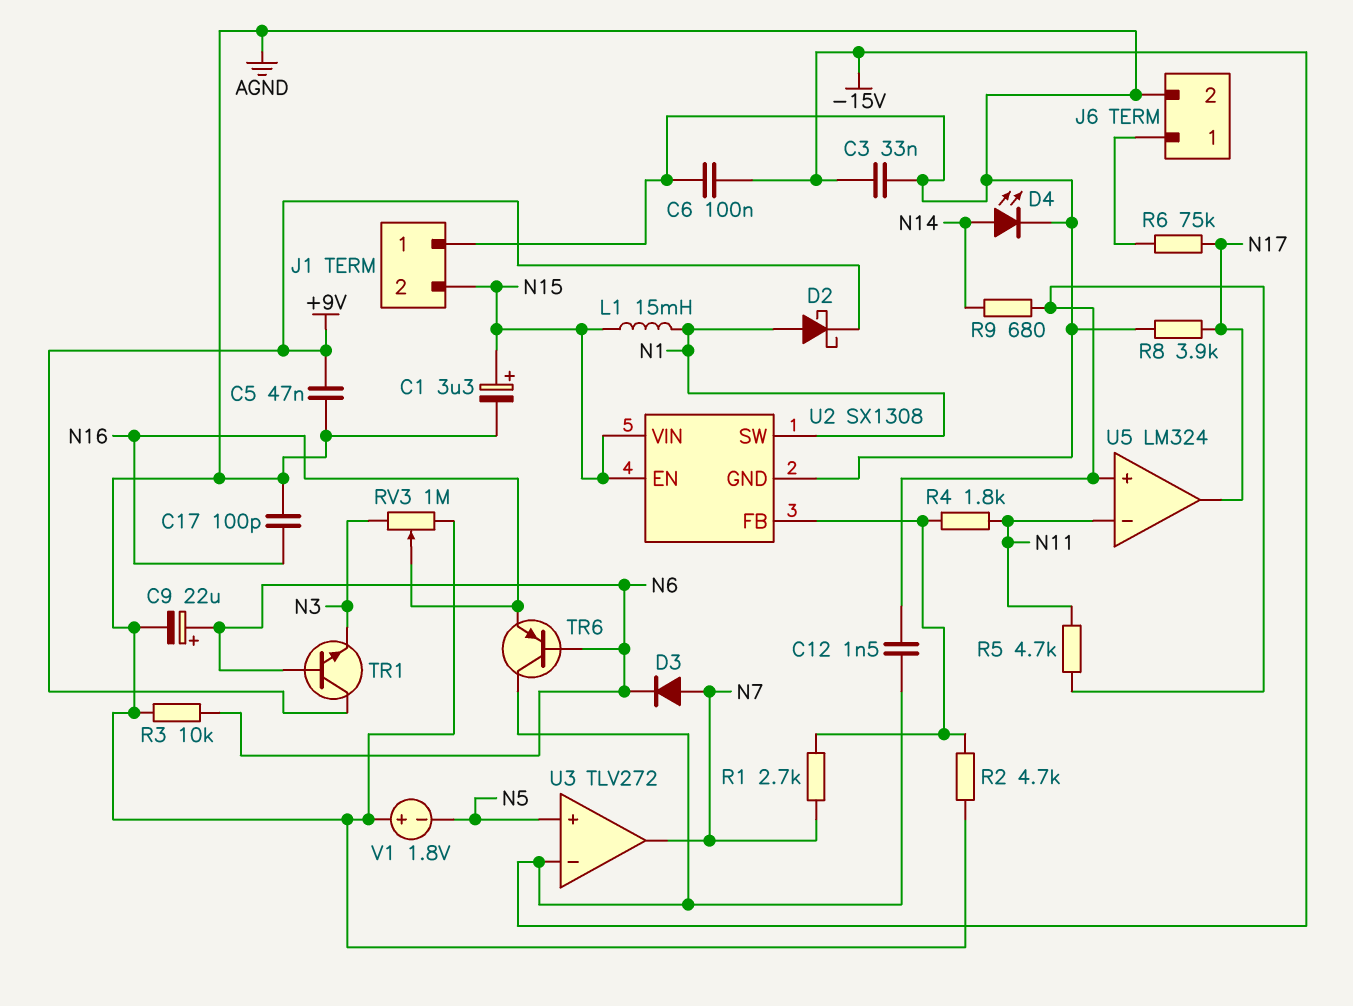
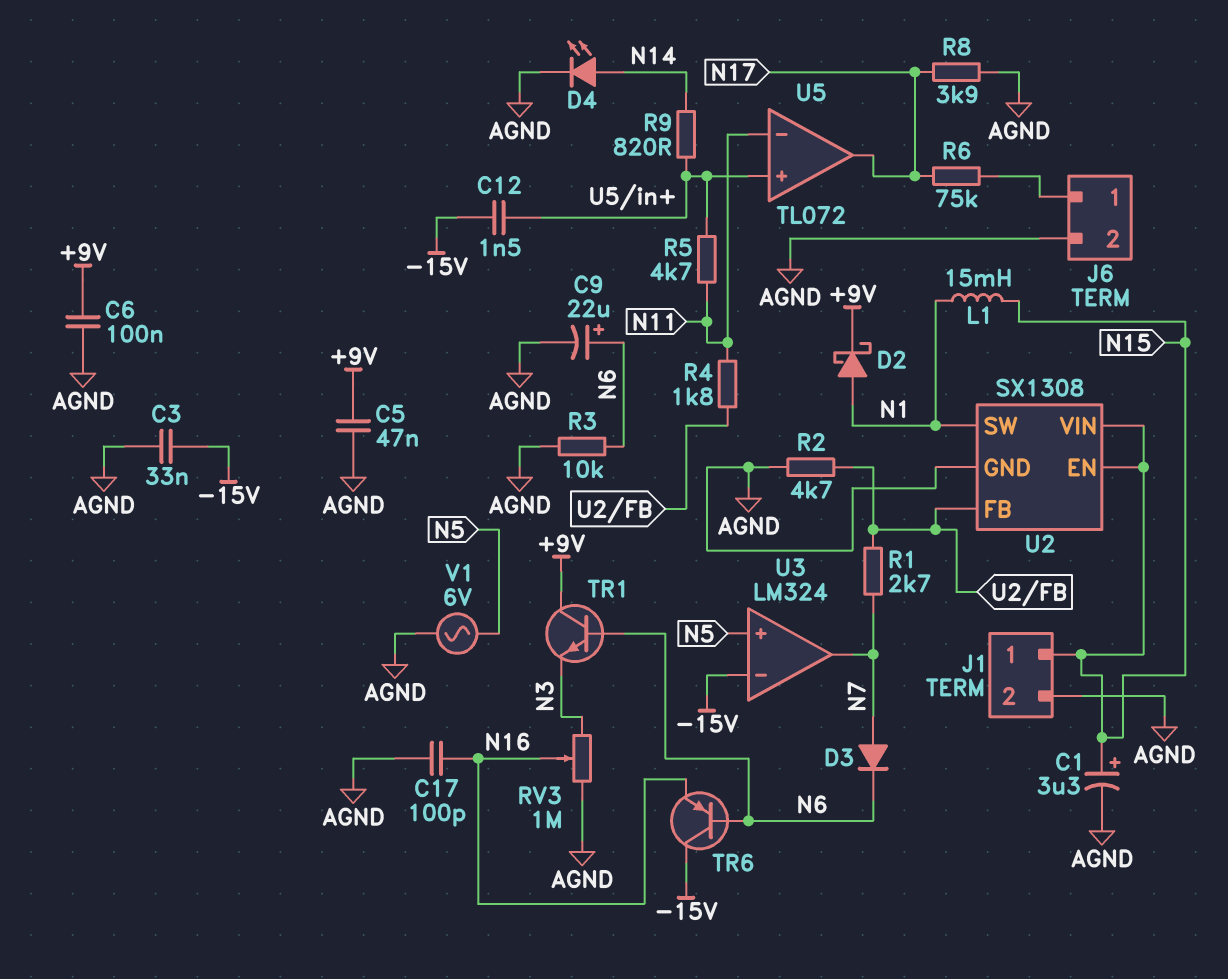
C6: 100nF (-15V, AGND) -> 100nF (+9V, AGND)
J1 pin 1: AGND -> N15
J1 pin 2: N15 -> AGND
R9: 680 (N14, U5/in+) -> 820 (N14, U5/in+)
U3: TLV272 -> LM324
U5: LM324 -> TL072
V1: 1.8V (plus AGND, minus N5) -> AC 6V (AGND, N5)

